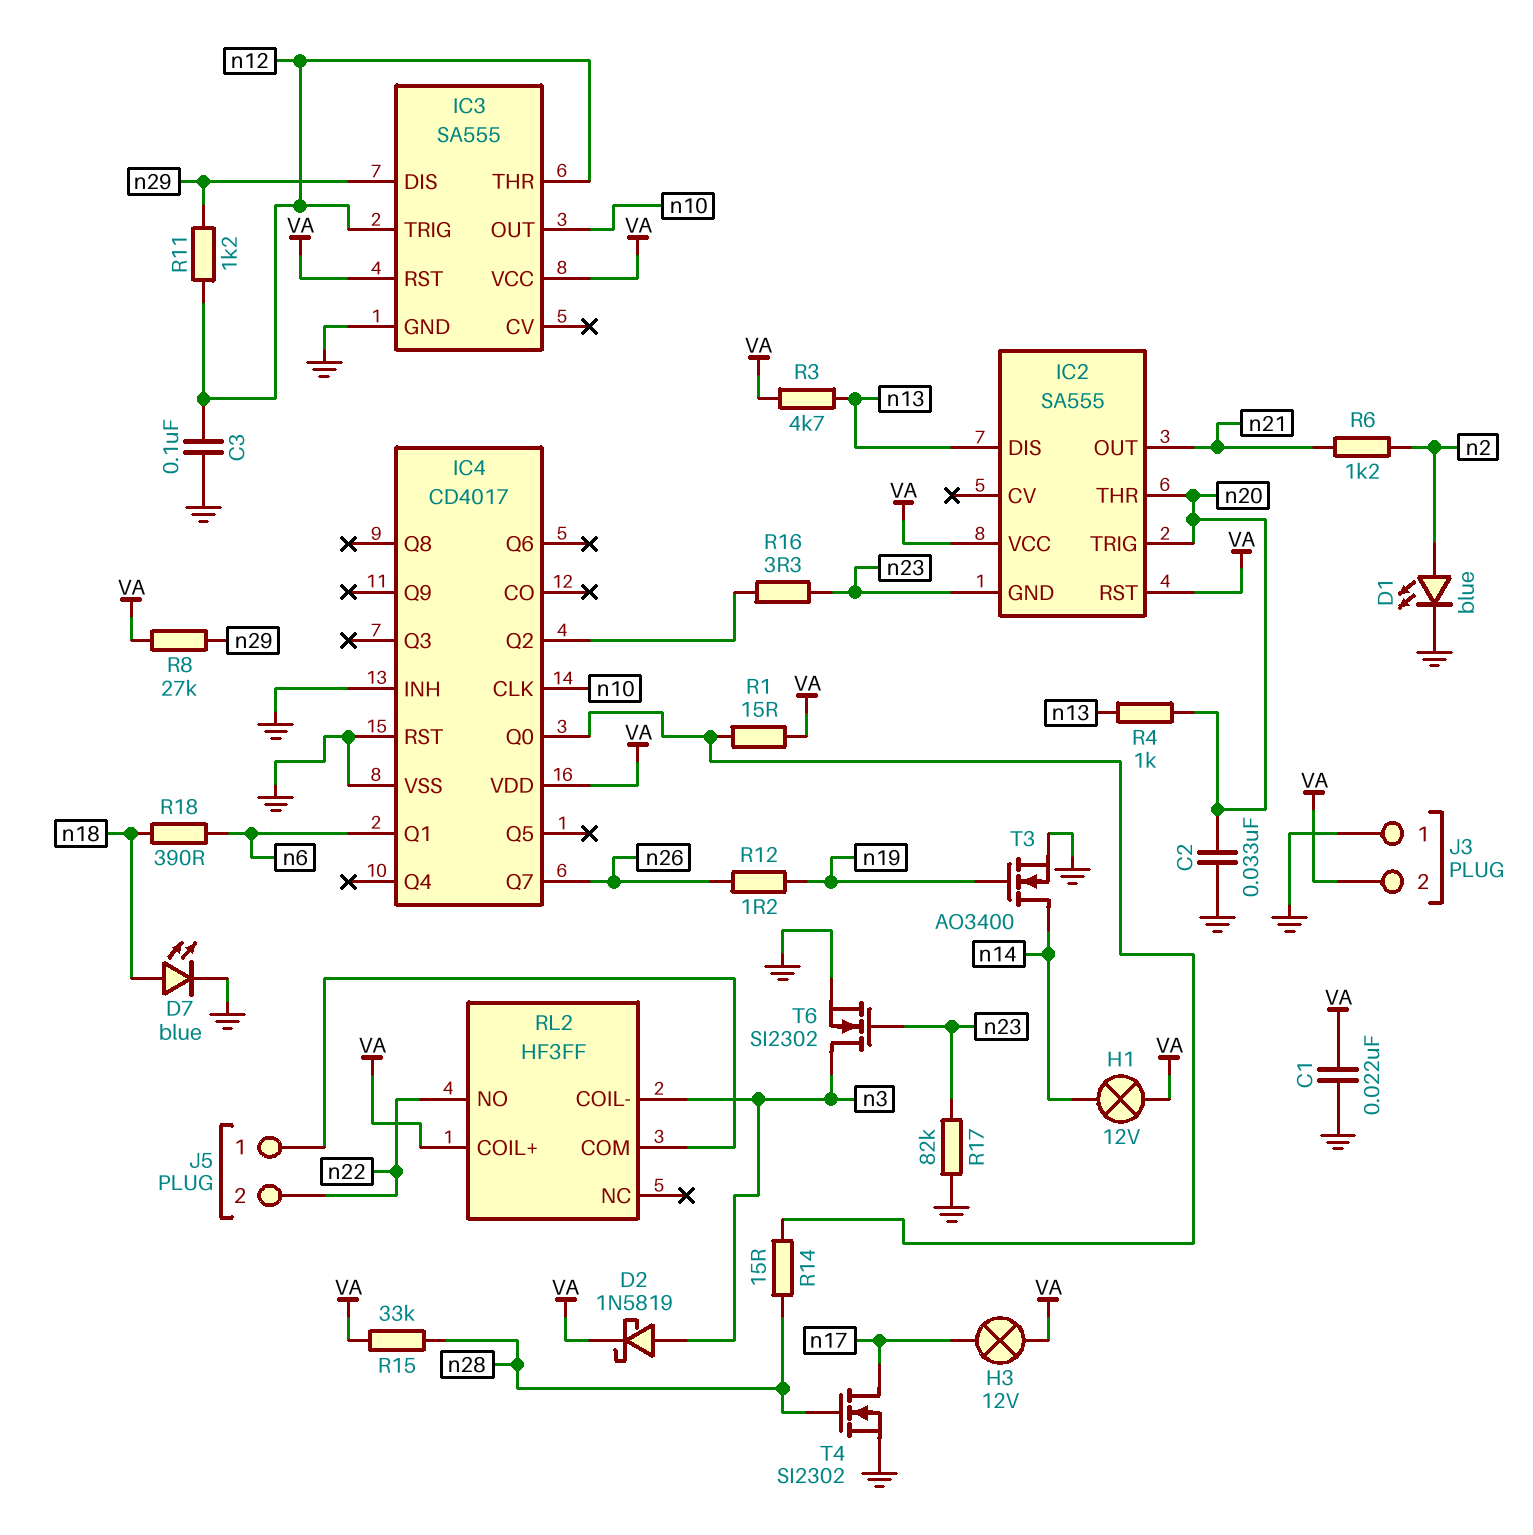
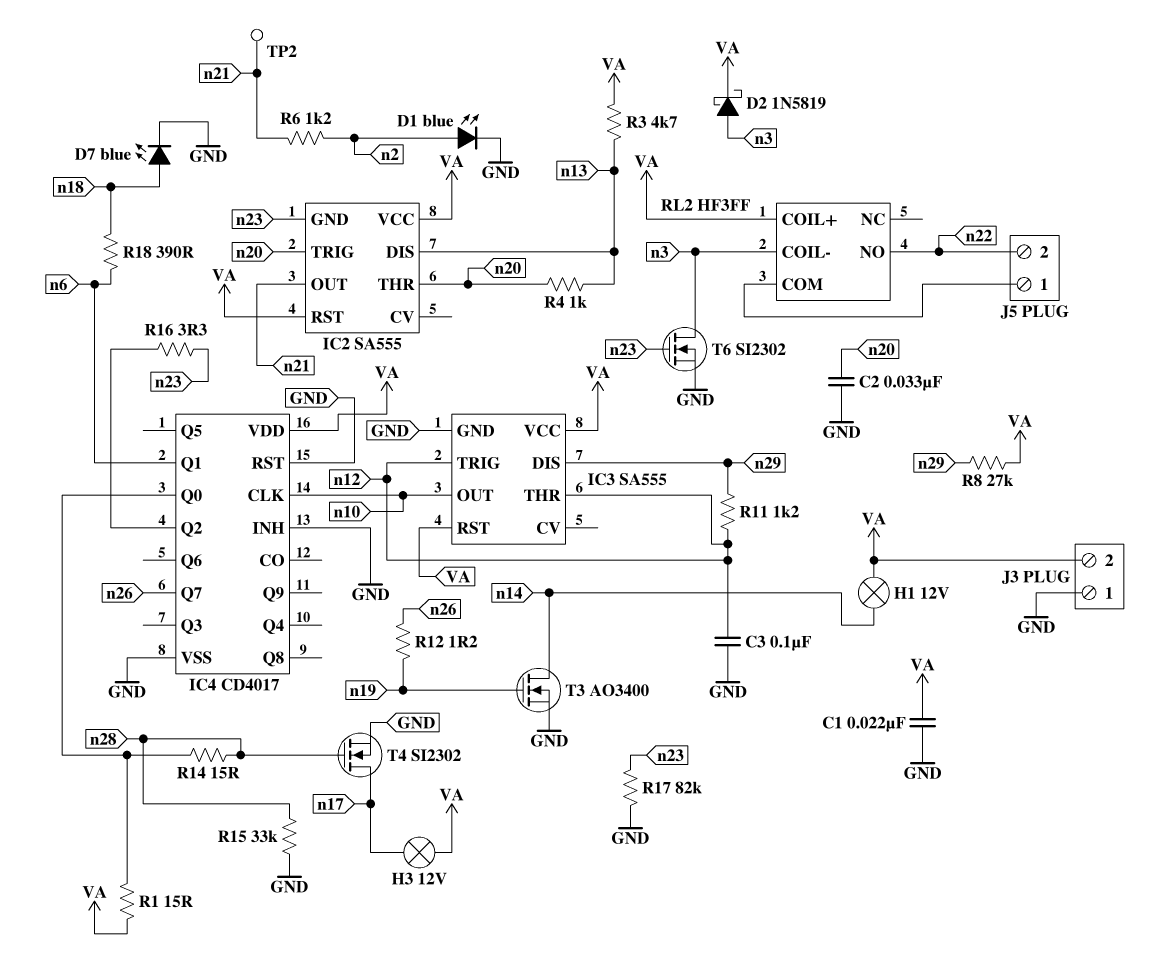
R15: 33k (VA, n28) -> 33k (GND, n28)
TP2: none -> test point (n21)

